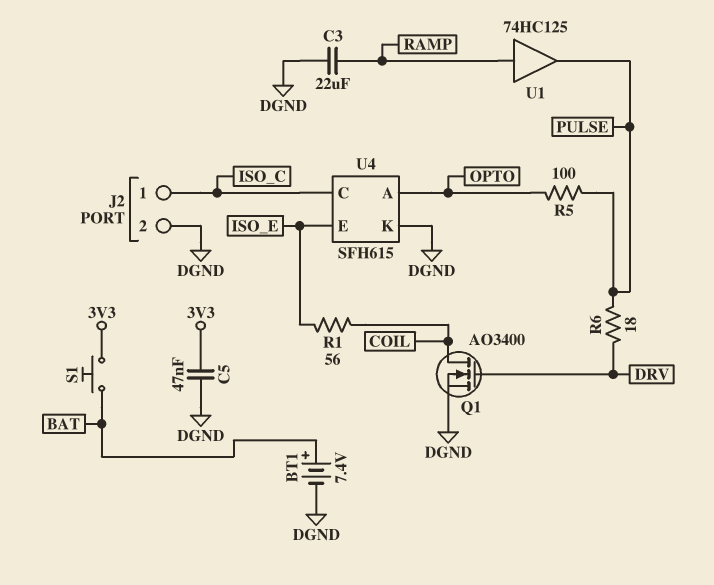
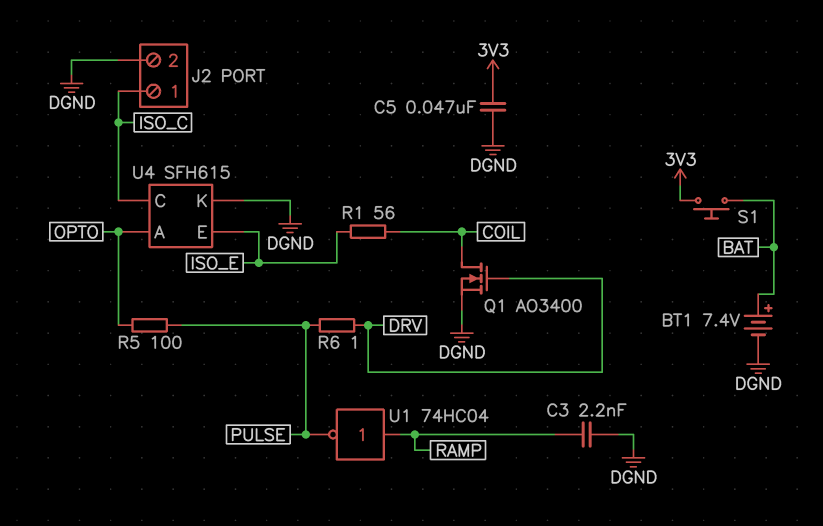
C3: 22uF (DGND, RAMP) -> 2.2nF (DGND, RAMP)
R6: 18 (DRV, PULSE) -> 1 (DRV, PULSE)
U1: buffer 74HC125 (in RAMP, out PULSE) -> NOT 74HC04 (in RAMP, out PULSE)

